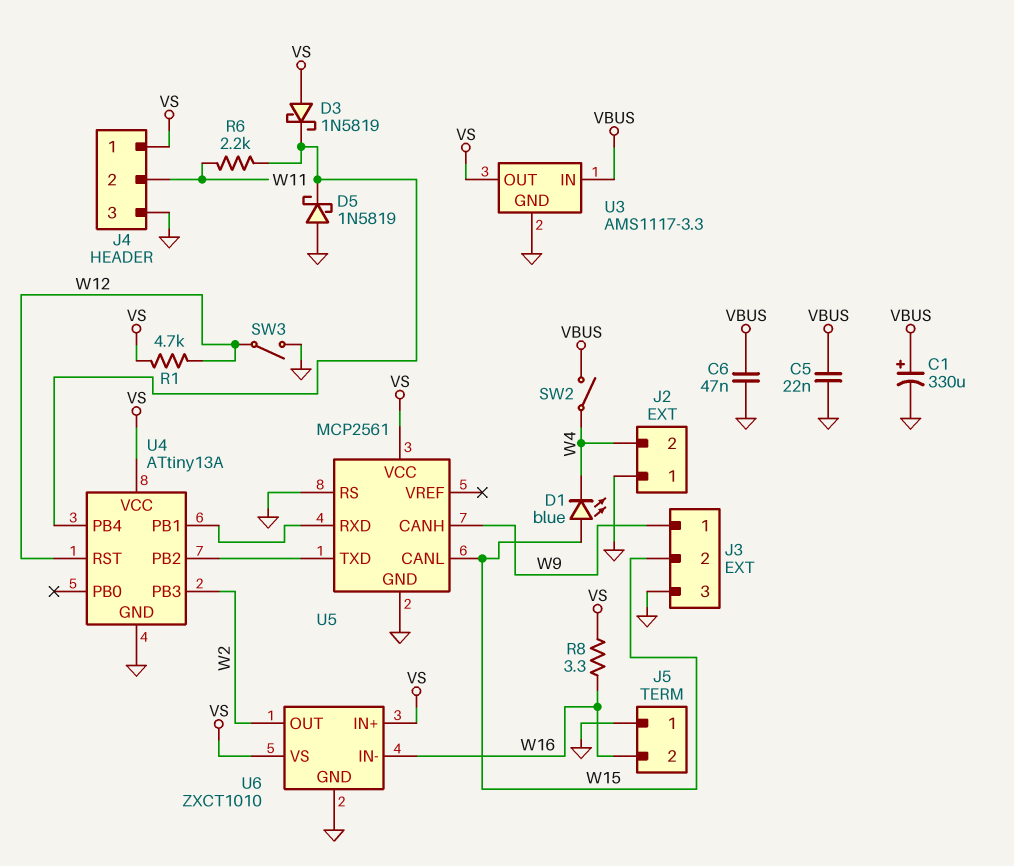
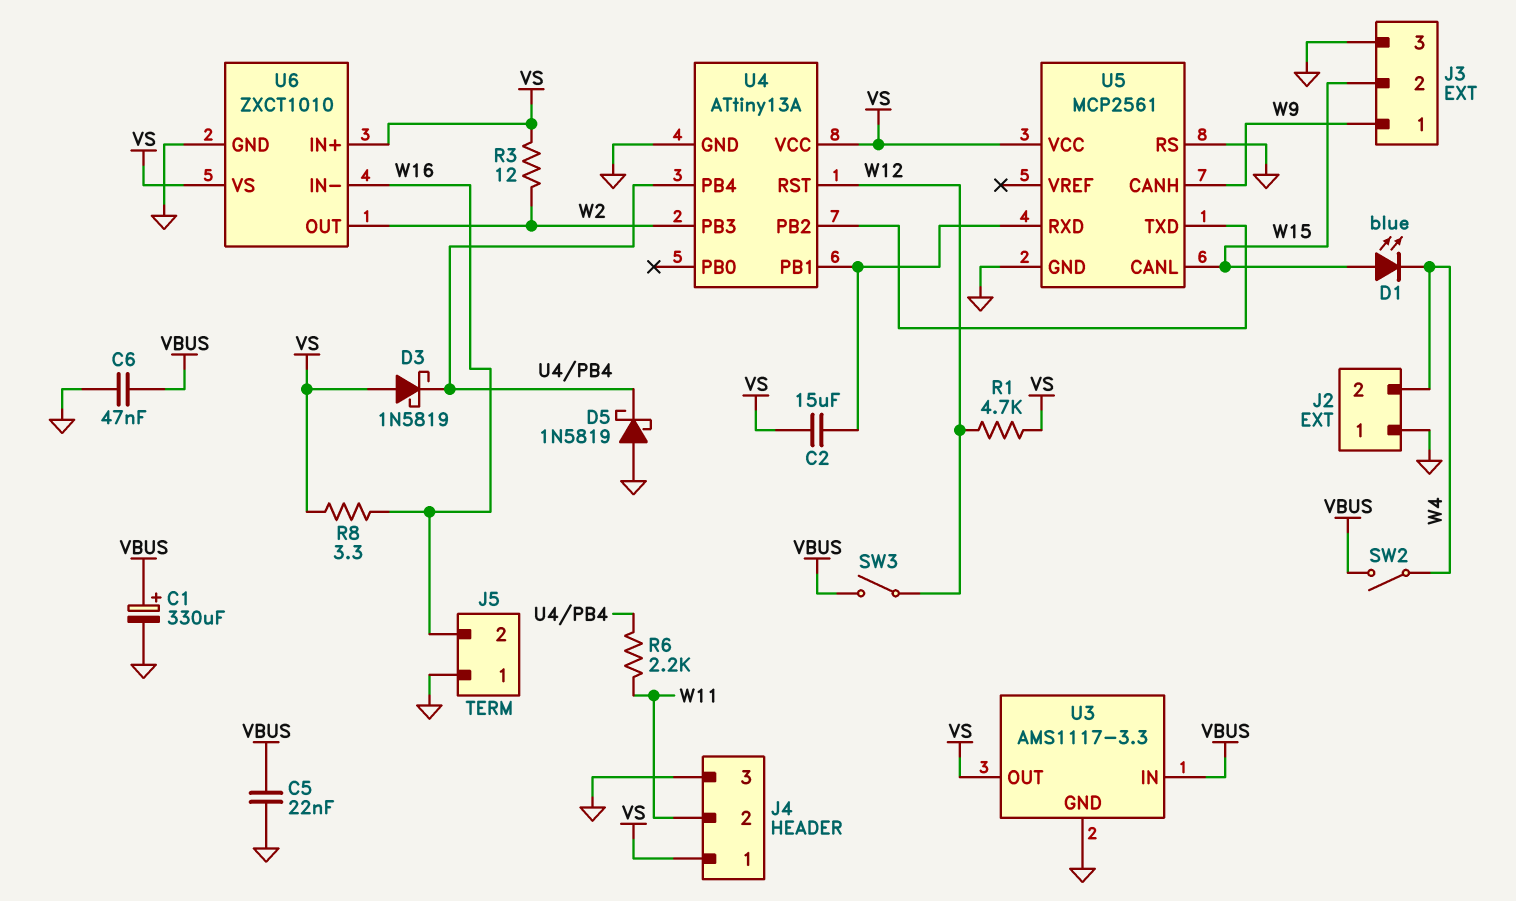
C2: none -> 15uF (U4/PB1, VS)
R3: none -> 12 (VS, W2)
SW3: switch (GND, W12) -> switch (VBUS, W12)

